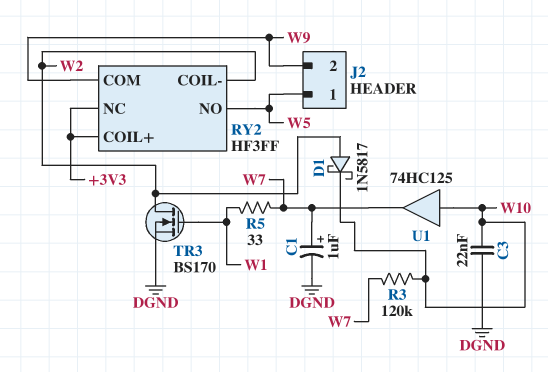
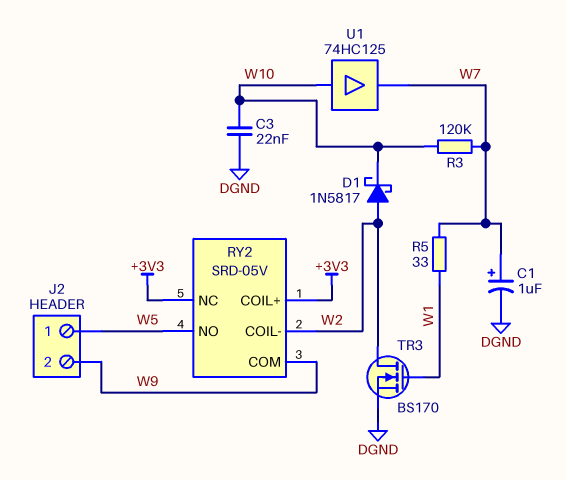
RY2: HF3FF -> SRD-05V

